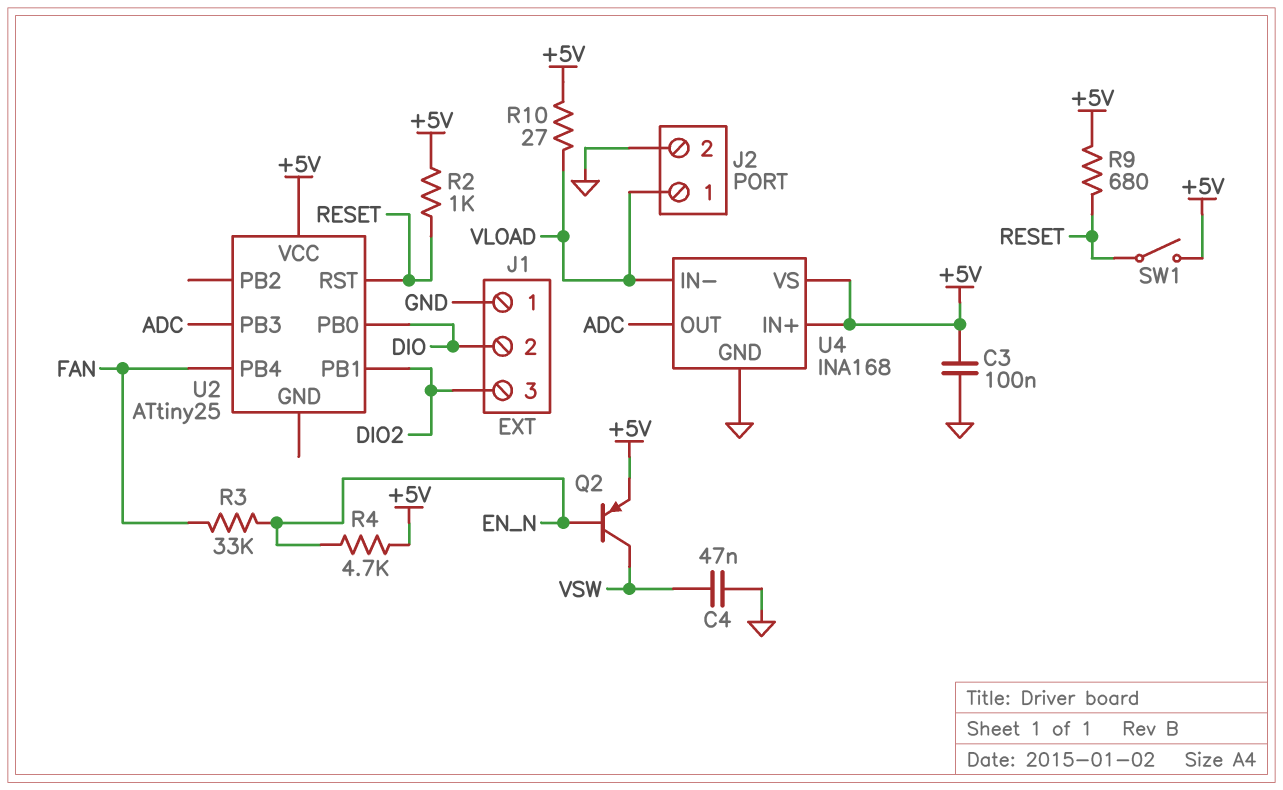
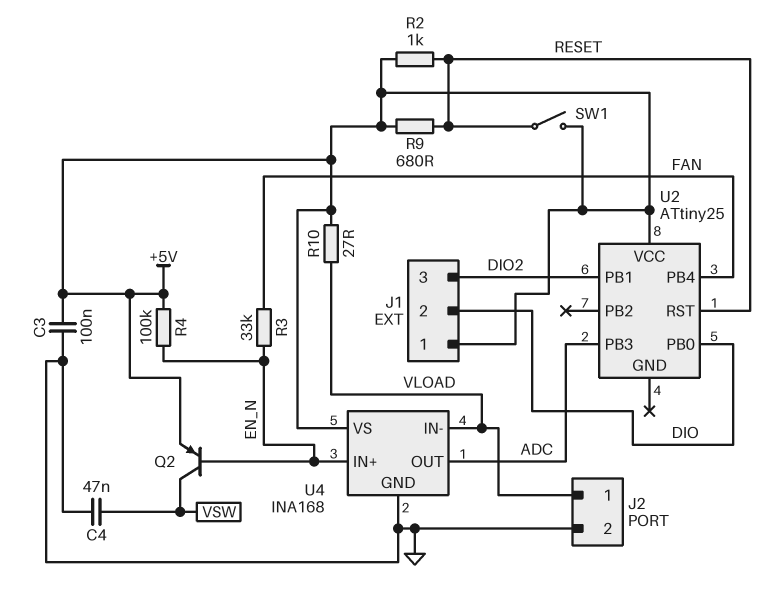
J1 pin 1: GND -> +5V
R4: 4.7k (+5V, EN_N) -> 100k (+5V, EN_N)
U4 pin IN+: +5V -> EN_N

